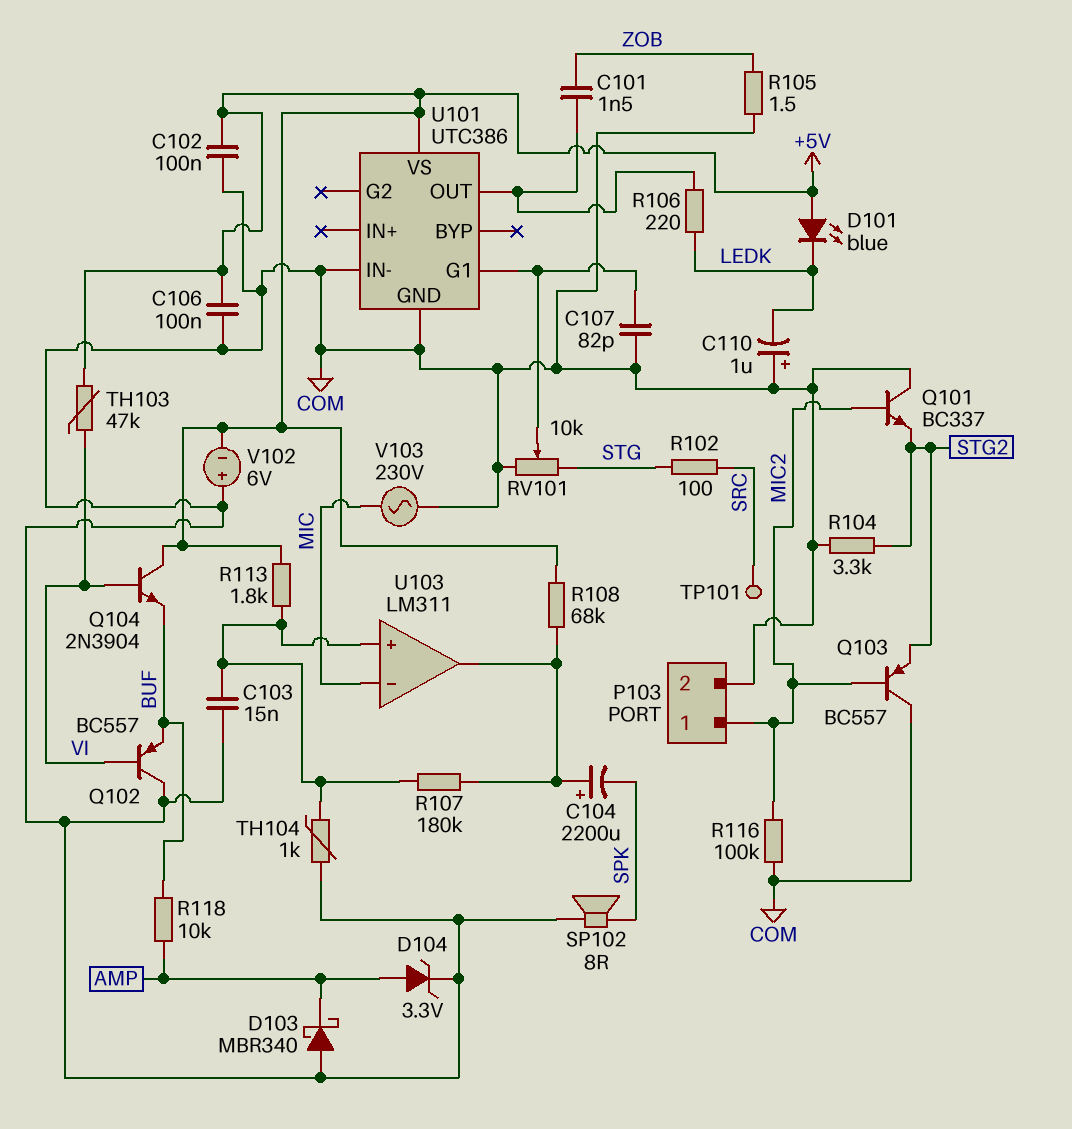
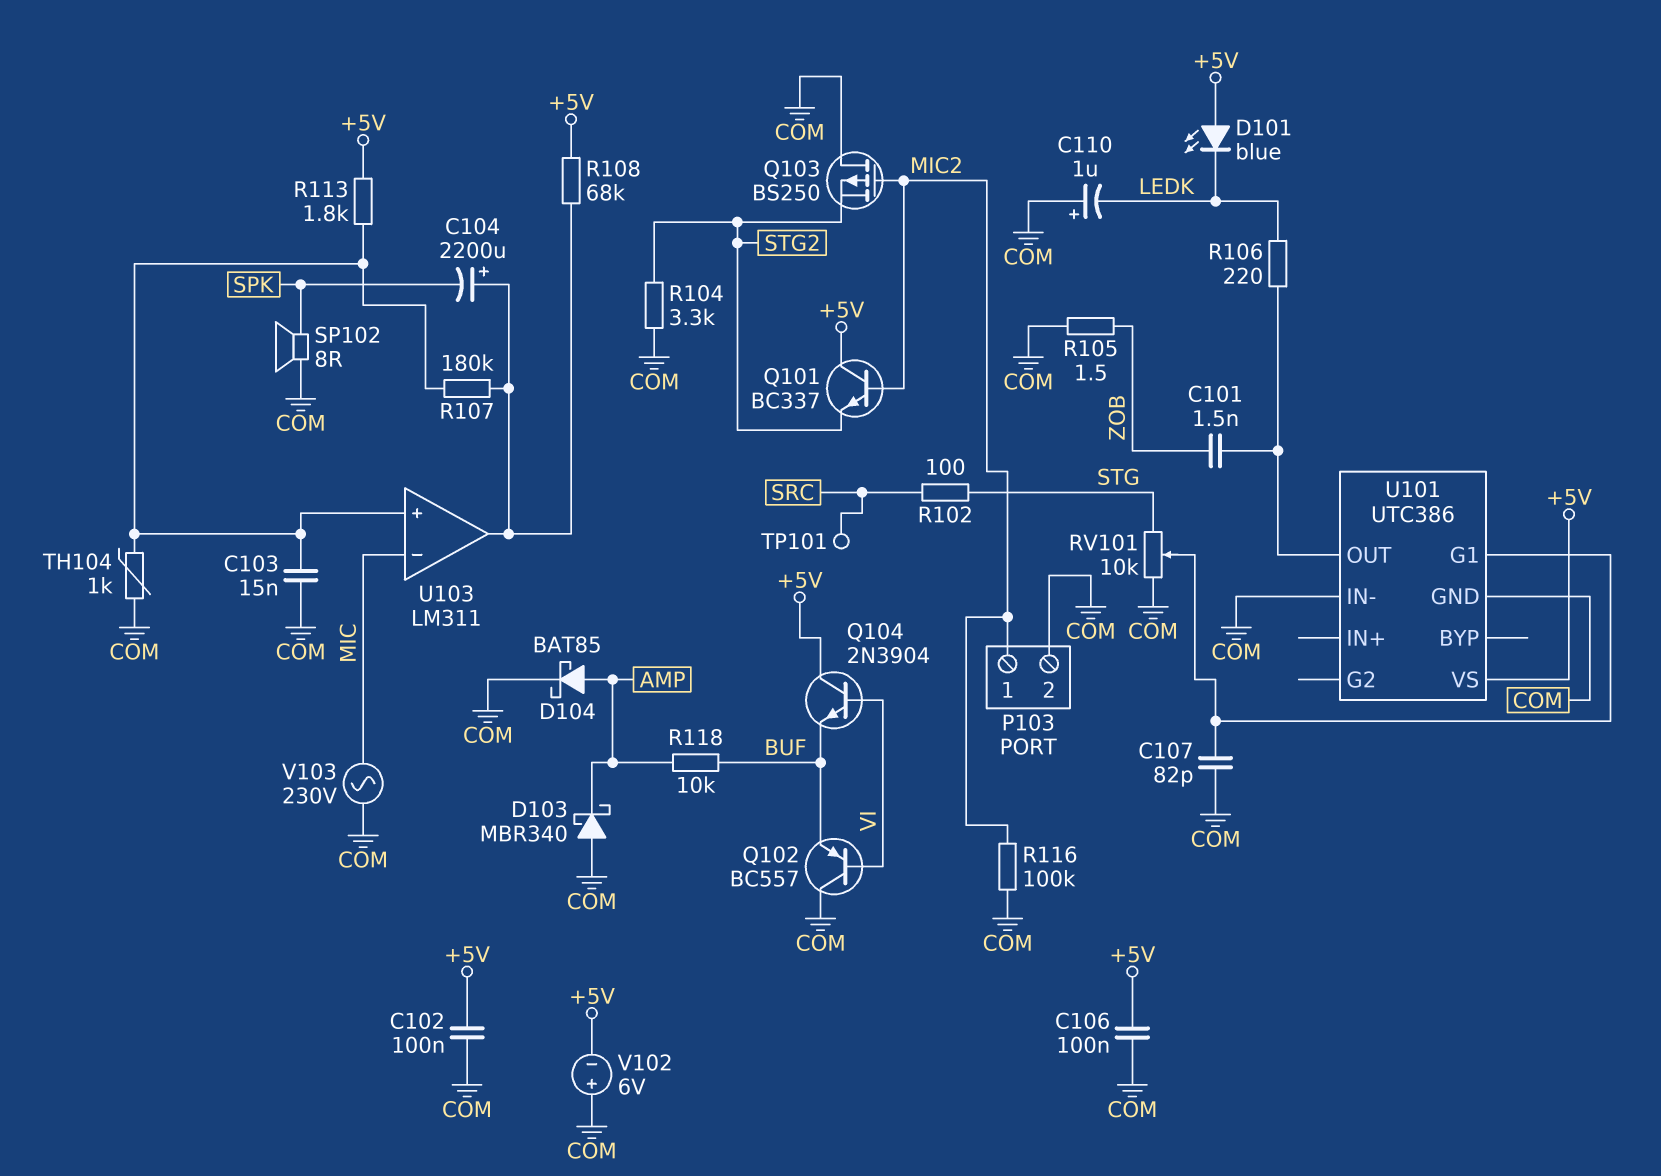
D104: zener 3.3V (A AMP, K COM) -> schottky BAT85 (A AMP, K COM)
Q101: NPN BC337 (B MIC2, C COM, E STG2) -> NPN BC337 (B MIC2, C +5V, E STG2)
Q103: PNP BC557 (B MIC2, C COM, E STG2) -> PMOS BS250 (G MIC2, D COM, S STG2)
TH103: 47k (+5V, VI) -> none

